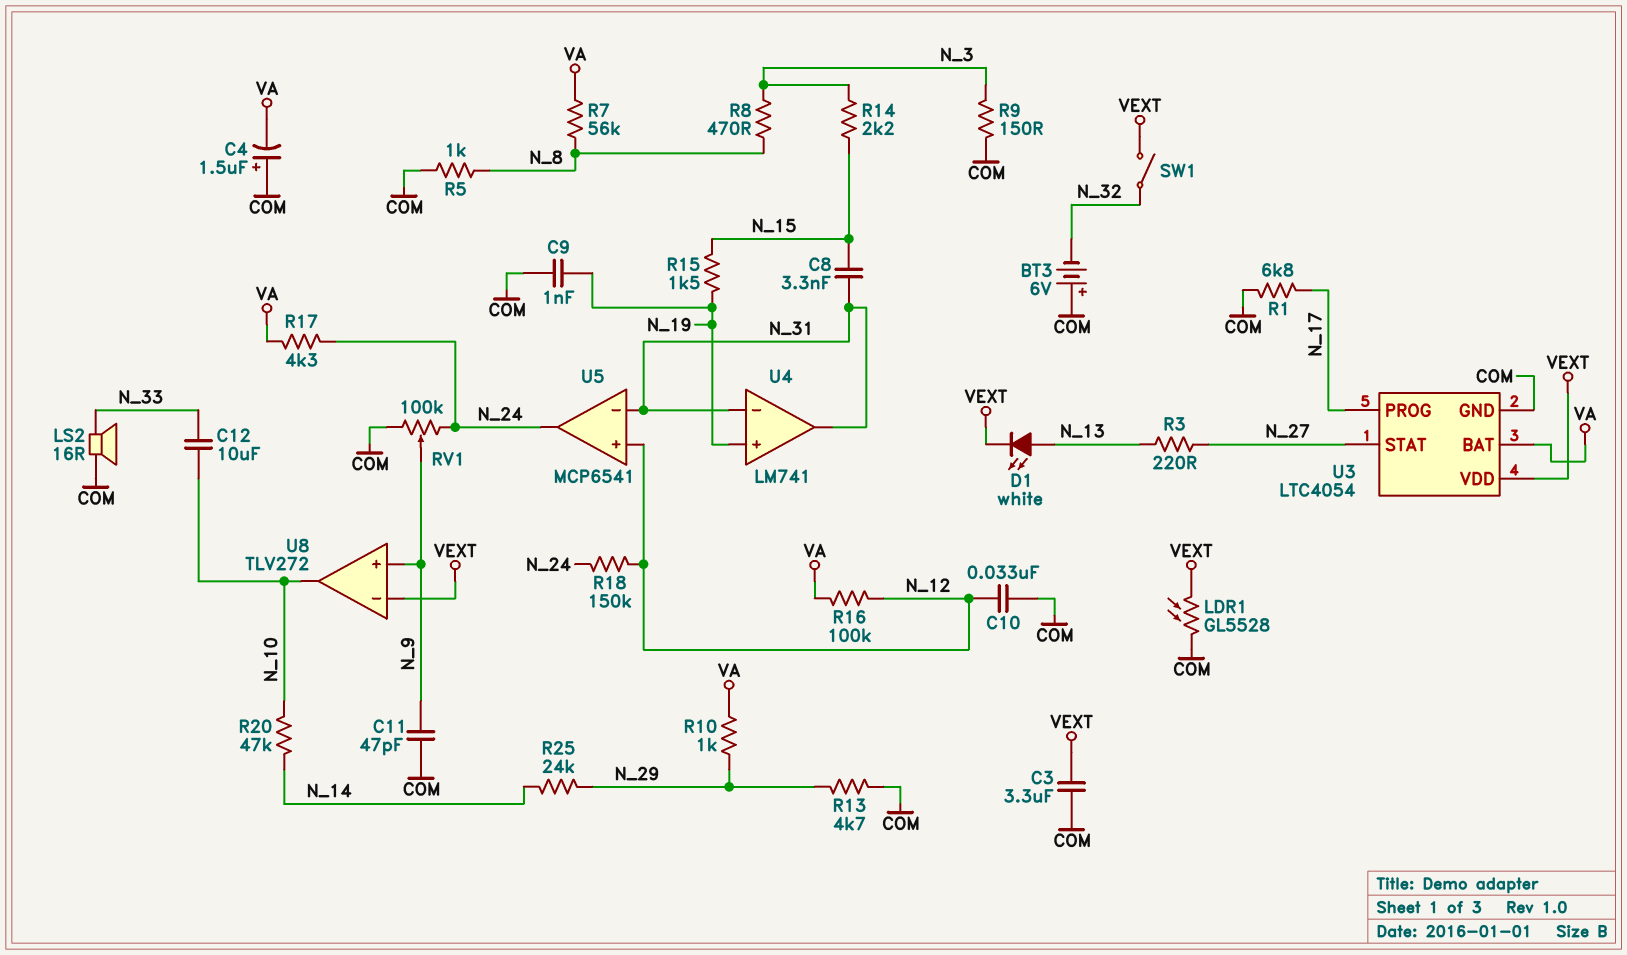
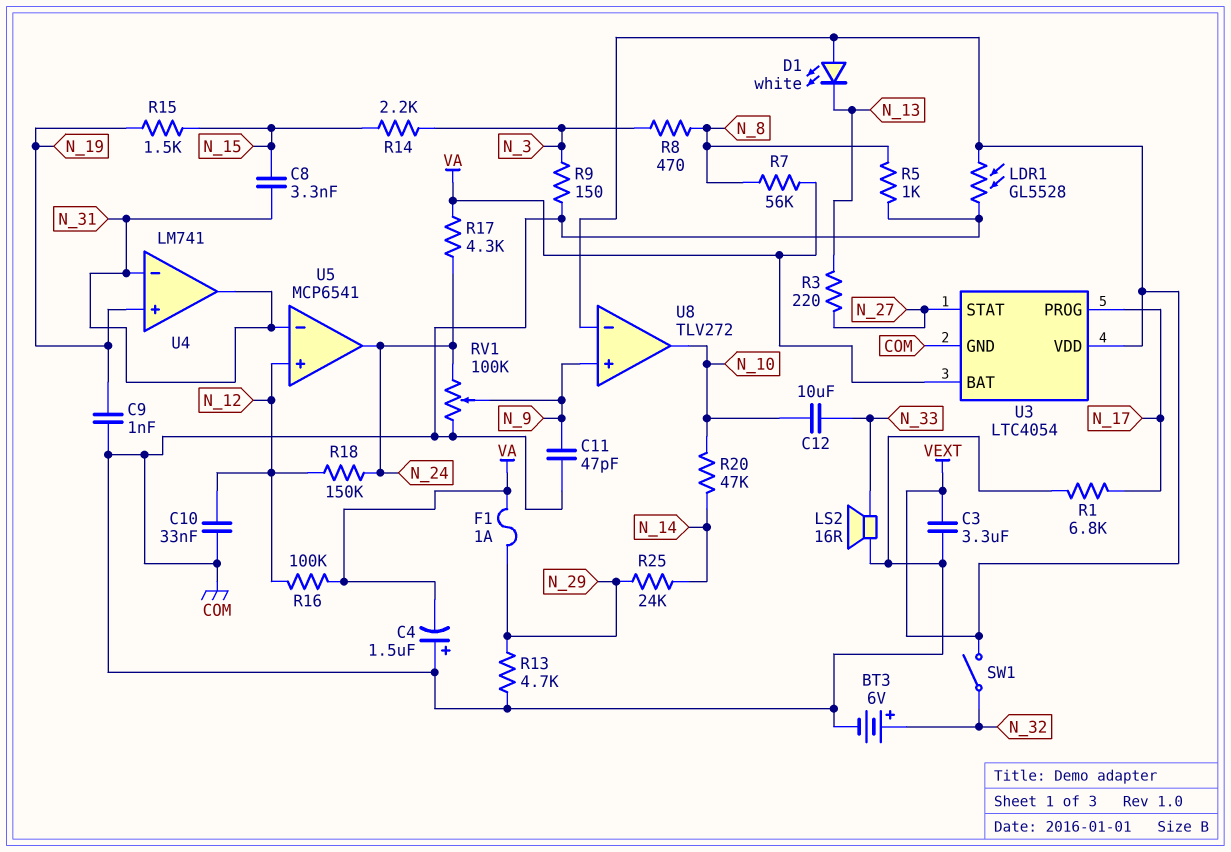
BT3: 6V (plus COM, minus N_32) -> 6V (plus N_32, minus COM)
D1: LED white (A N_13, K VEXT) -> LED white (A VEXT, K N_13)
F1: none -> 1A (N_29, VA)
R10: 1k (N_29, VA) -> none

